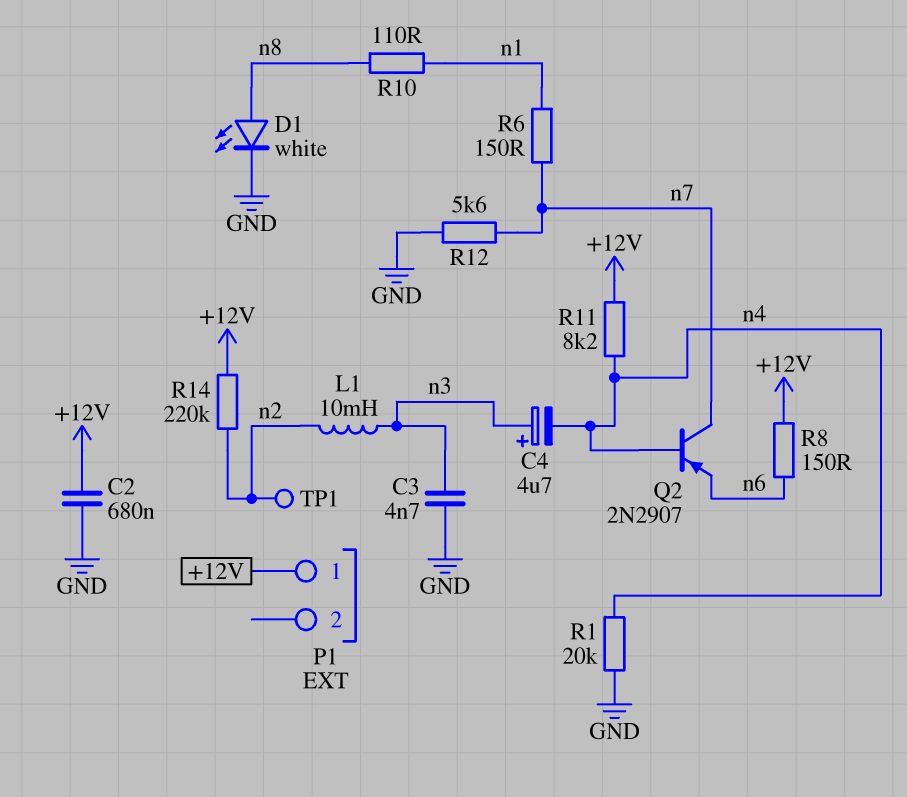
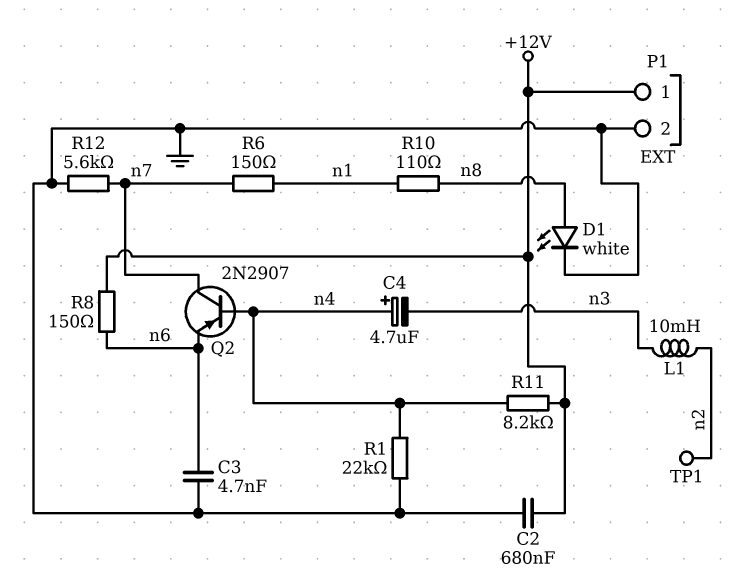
C3: 4.7nF (GND, n3) -> 4.7nF (GND, n6)
C4: 4.7uF (plus n3, minus n4) -> 4.7uF (plus n4, minus n3)
P1 pin 2: none -> GND
R1: 20k (GND, n4) -> 22k (GND, n4)
R14: 220k (+12V, n2) -> none

